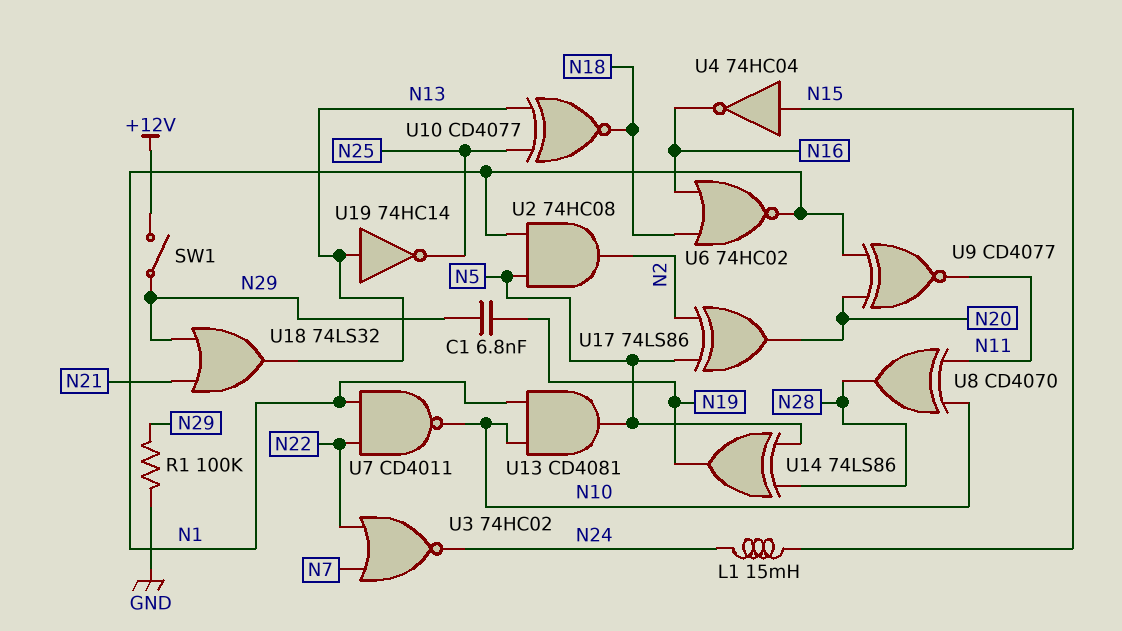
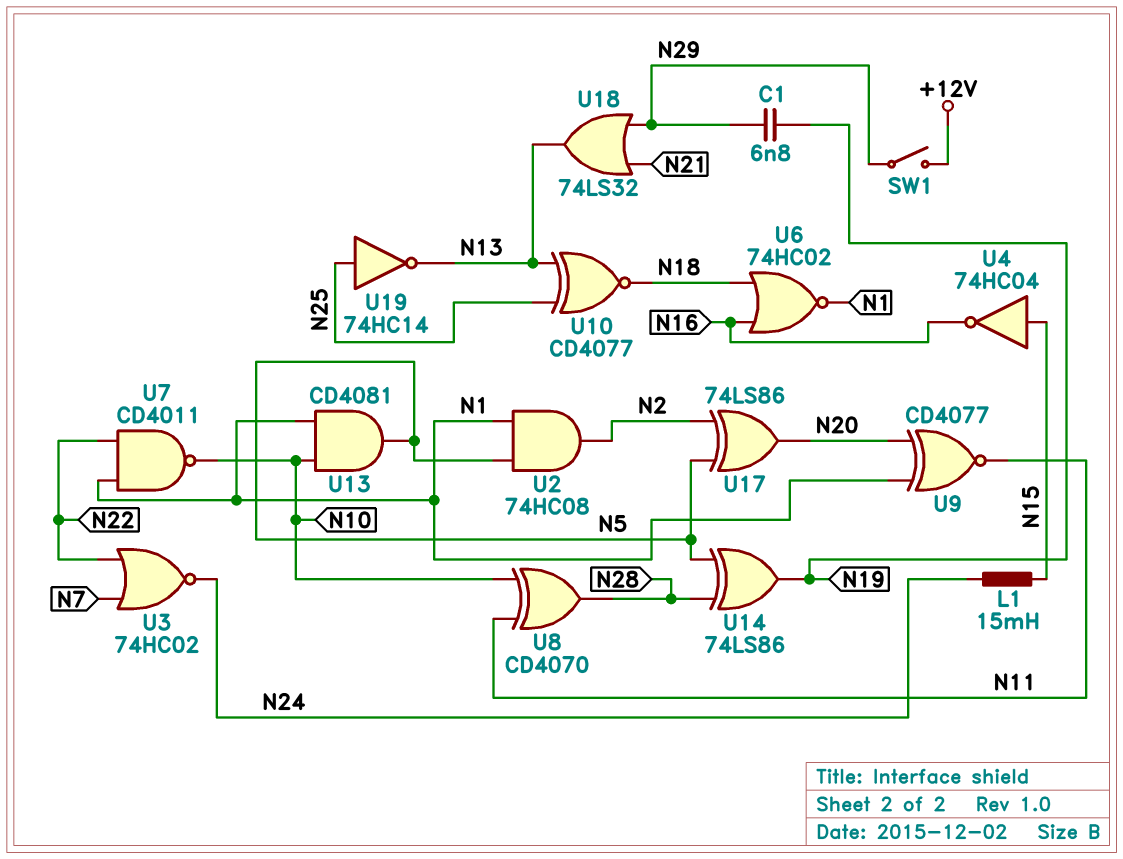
R1: 100k (GND, N29) -> none
U19: NOT 74HC14 (in N13, out N25) -> NOT 74HC14 (in N25, out N13)

